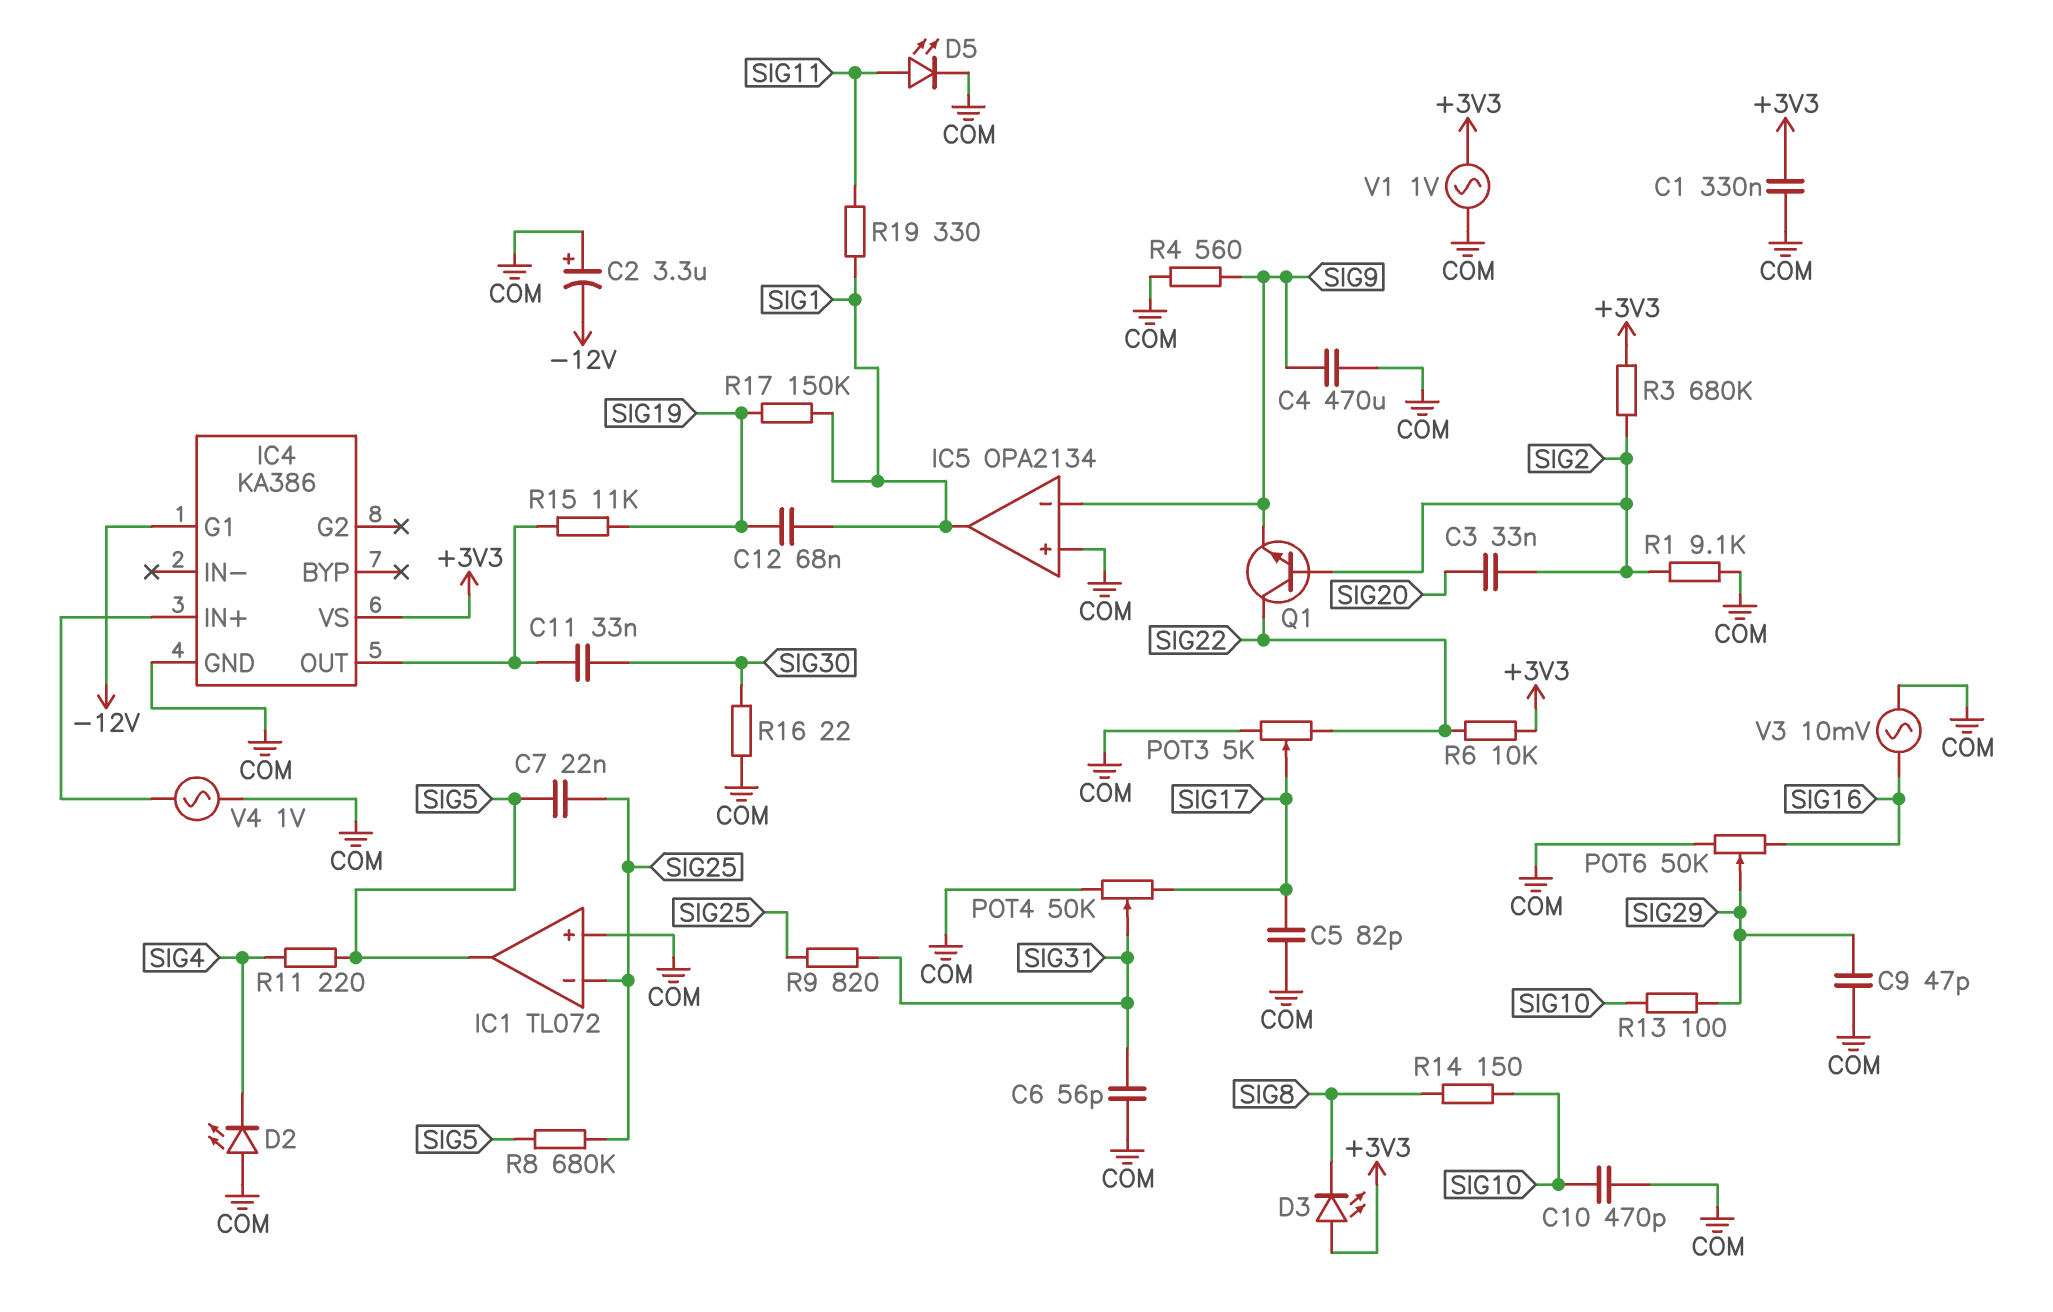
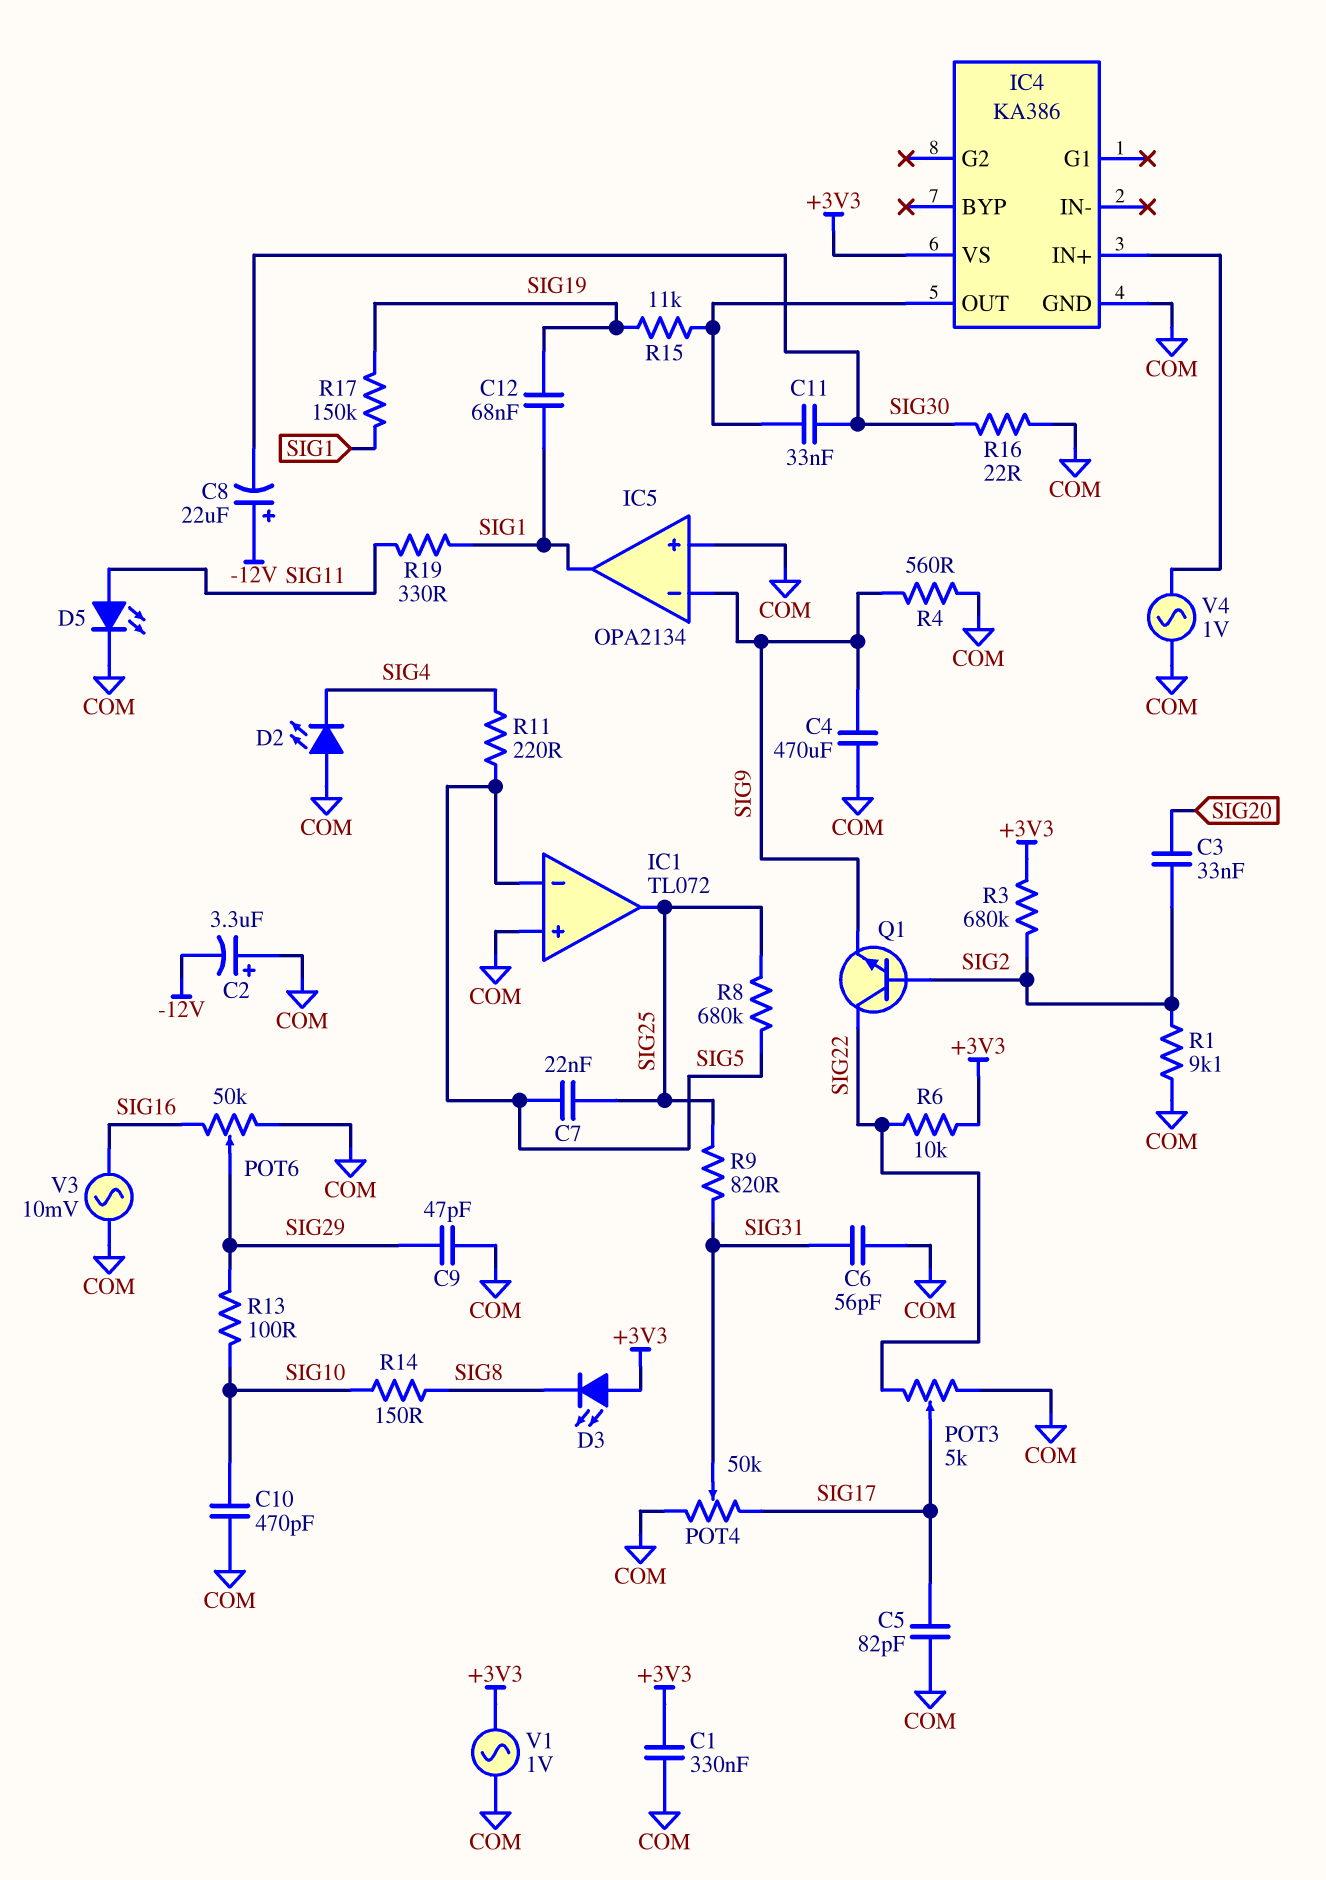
C8: none -> 22uF (plus -12V, minus SIG30)
IC1 pin in-: SIG25 -> SIG5
IC1 pin out: SIG5 -> SIG25
IC4 pin G1: -12V -> none

